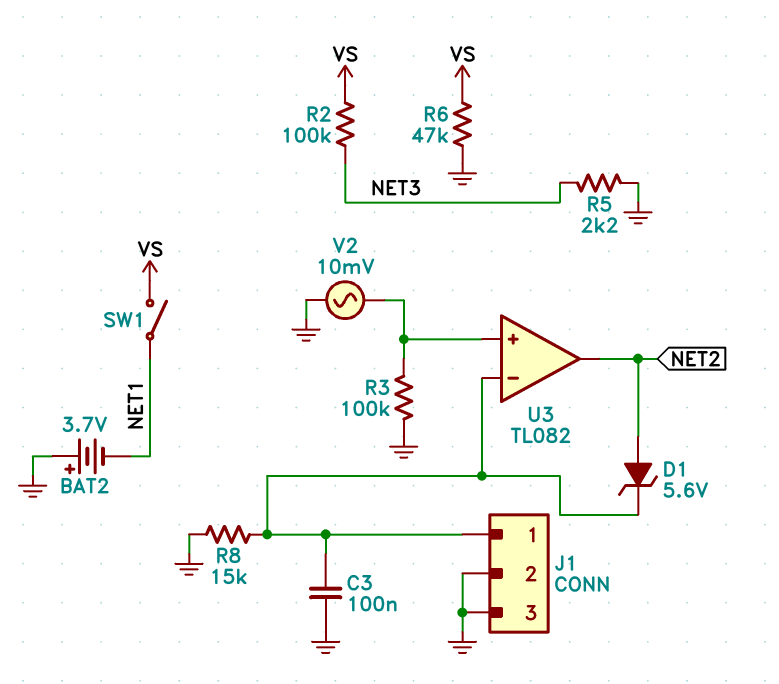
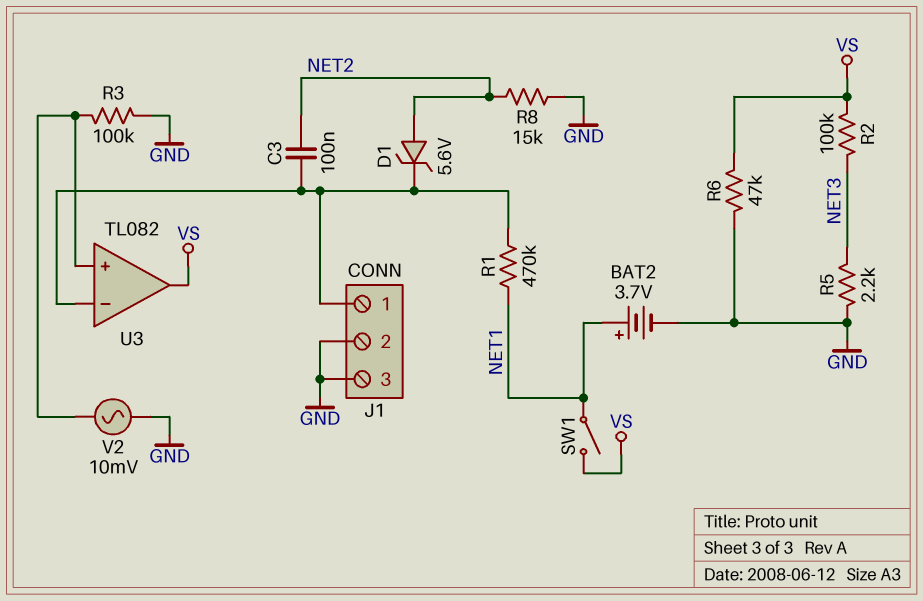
BAT2: 3.7V (plus GND, minus NET1) -> 3.7V (plus NET1, minus GND)
C3: 100nF (GND, J1/1) -> 100nF (J1/1, NET2)
R1: none -> 470k (J1/1, NET1)
R8: 15k (GND, J1/1) -> 15k (GND, NET2)
U3 pin out: NET2 -> VS

